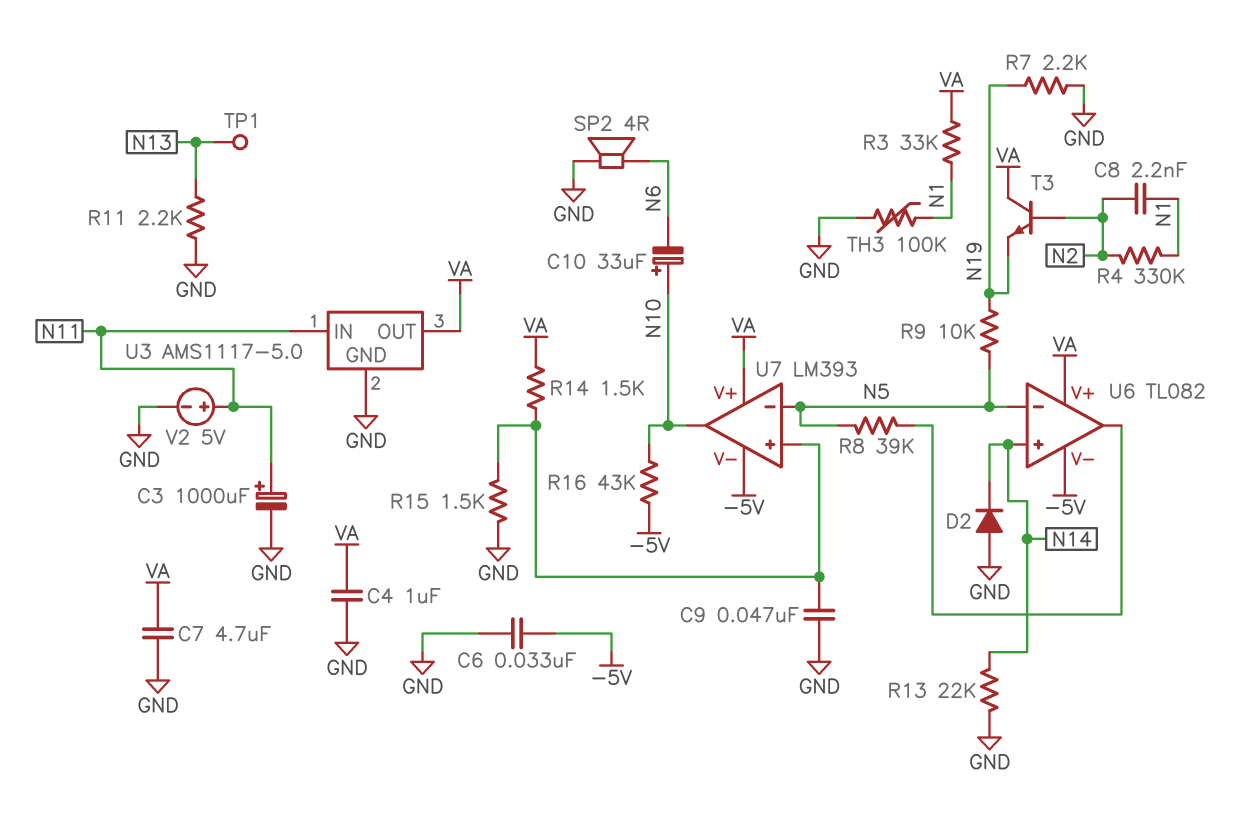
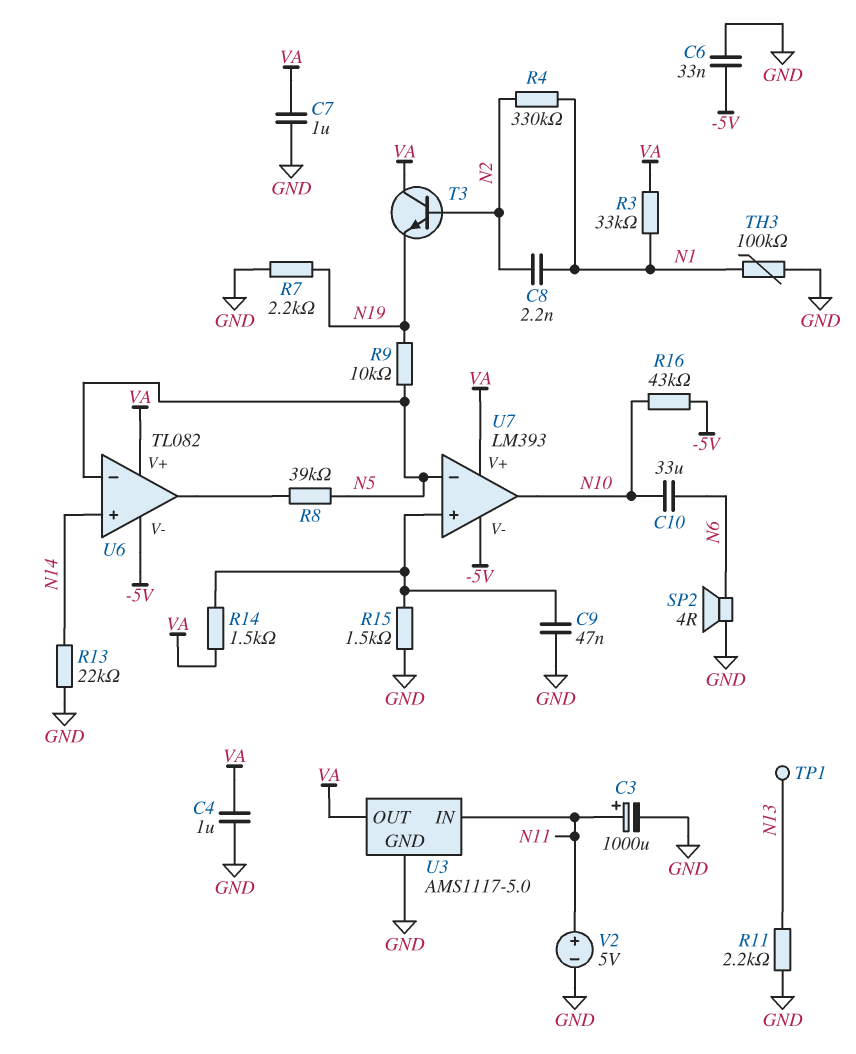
C7: 4.7uF (GND, VA) -> 1uF (GND, VA)
C10: 33uF (plus N10, minus N6) -> 33uF (N6, N10)
D2: diode (A GND, K N14) -> none

